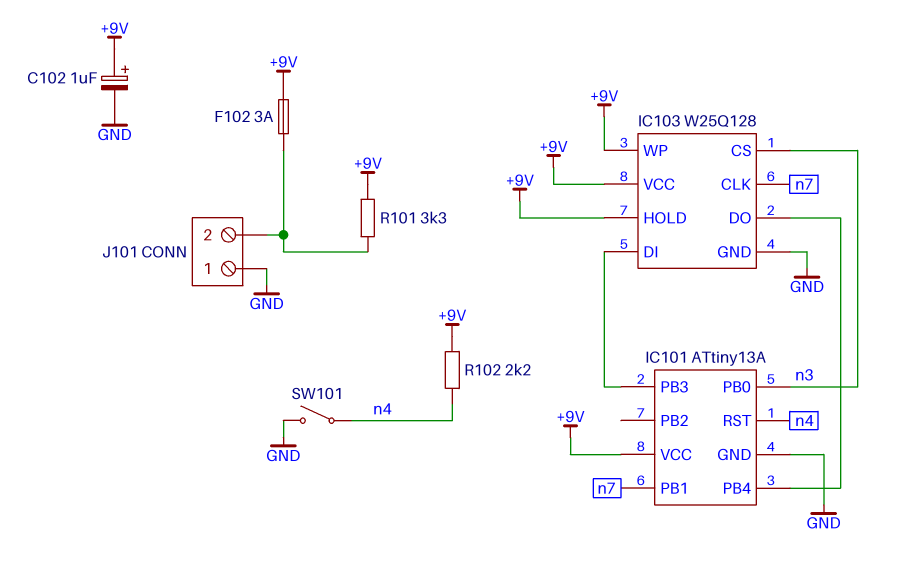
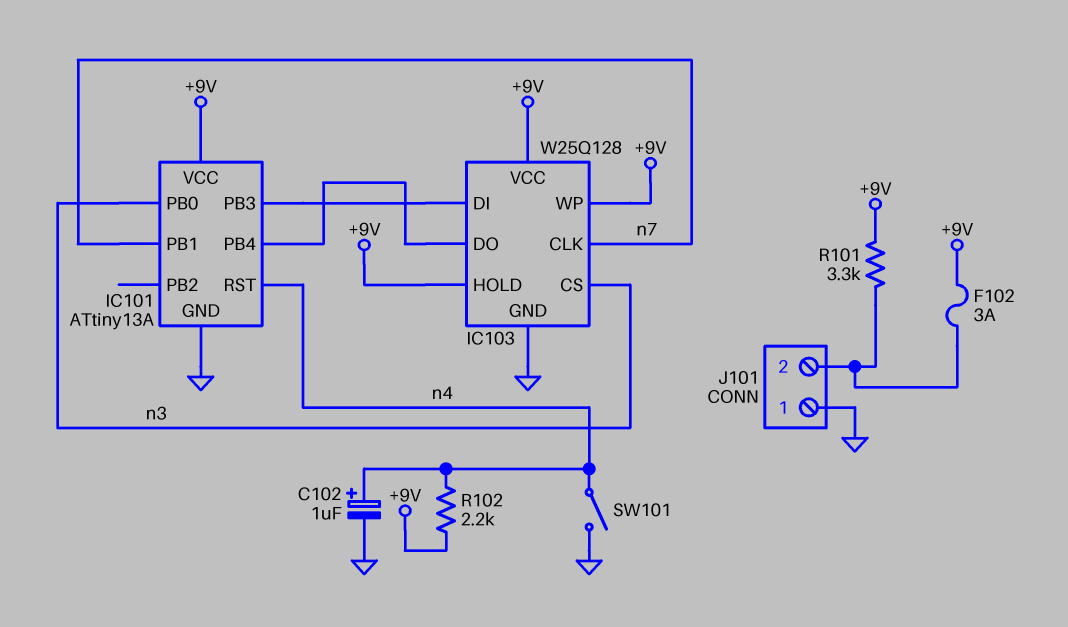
C102: 1uF (plus +9V, minus GND) -> 1uF (plus n4, minus GND)

